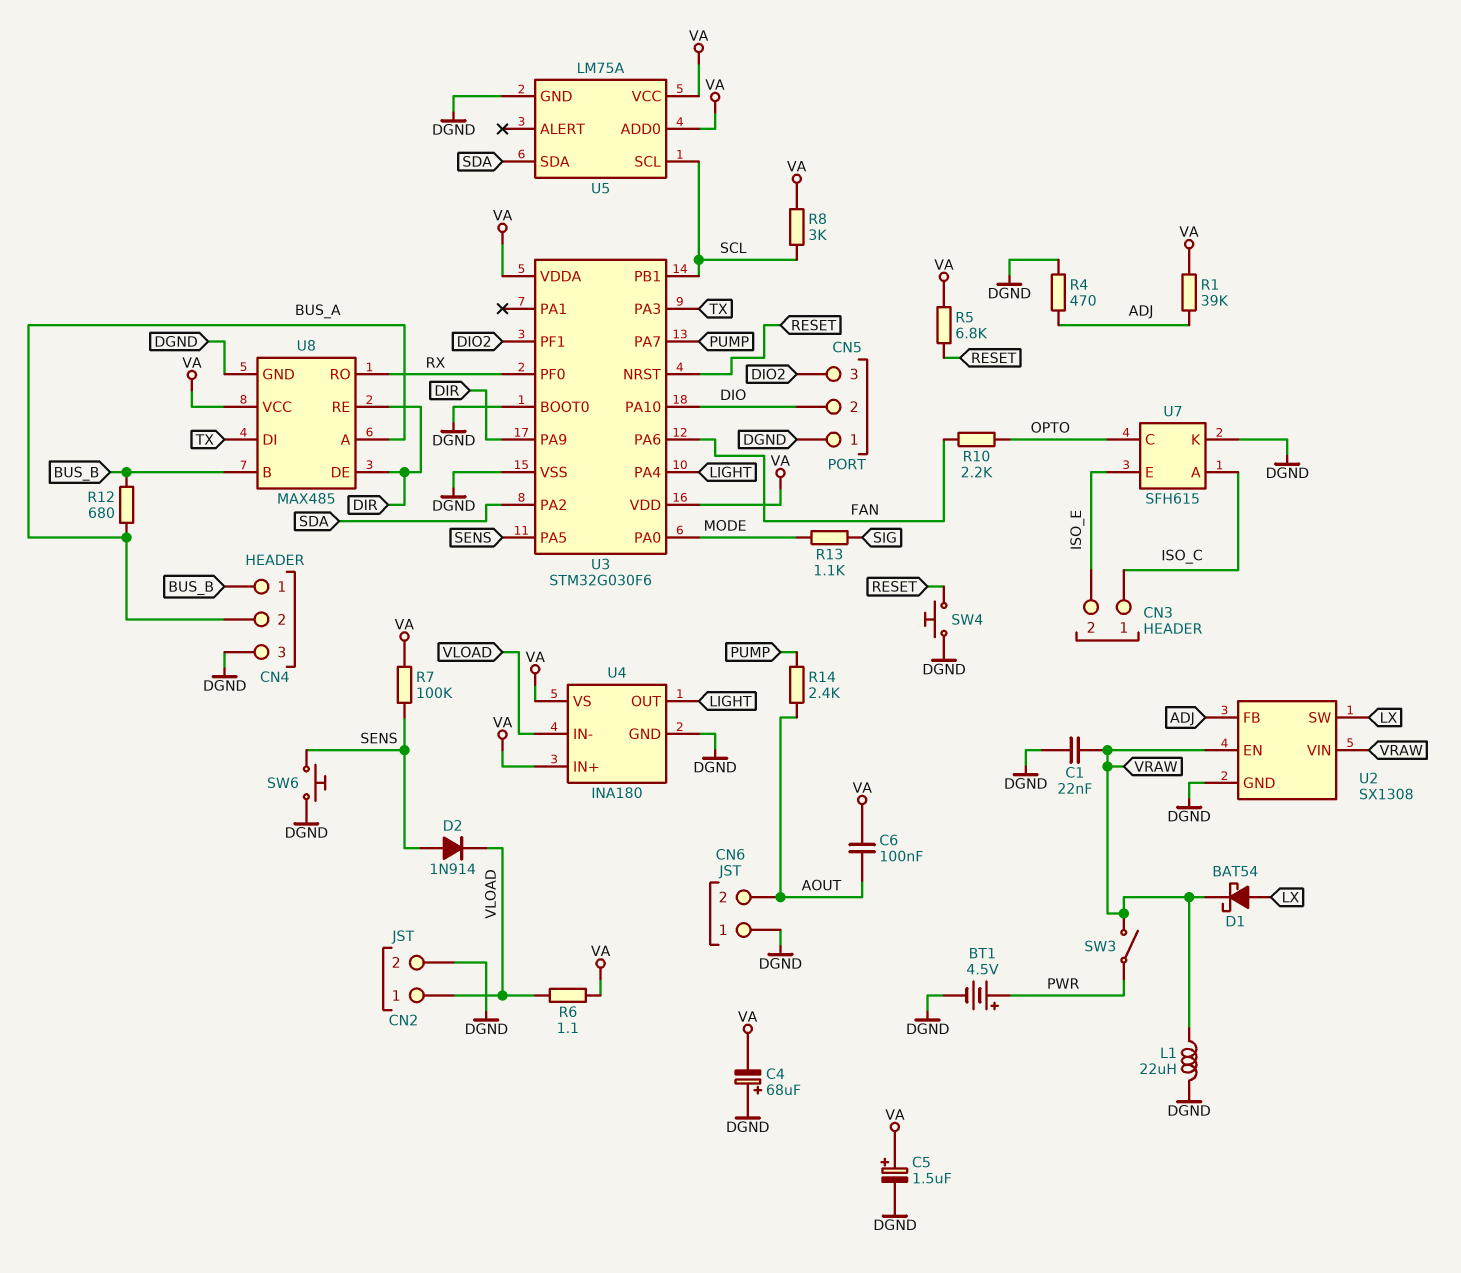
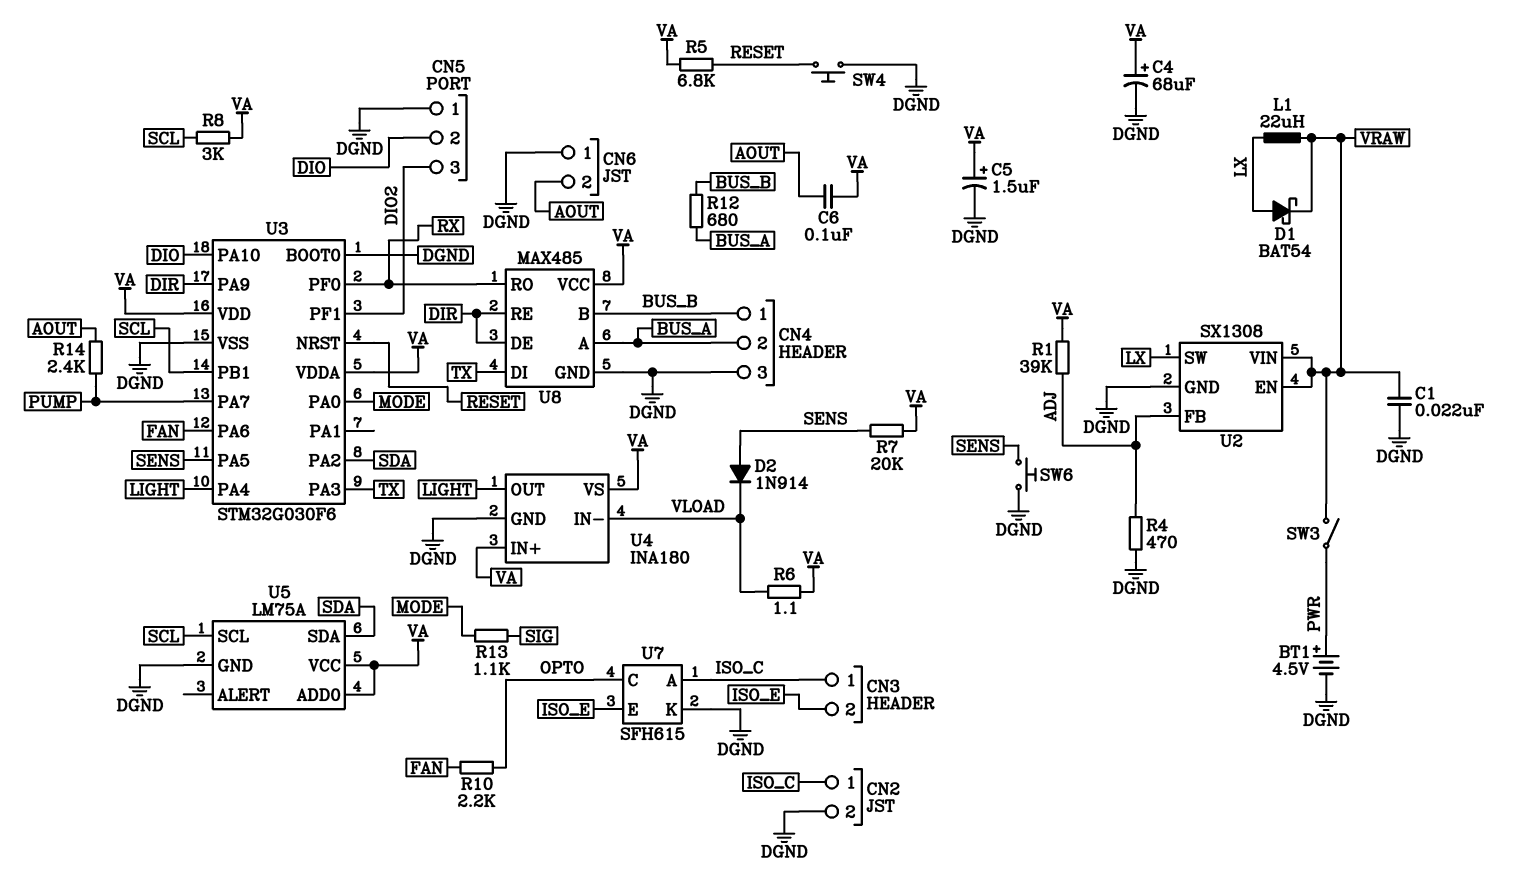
C4: 68uF (plus DGND, minus VA) -> 68uF (plus VA, minus DGND)
CN2 pin 1: VLOAD -> ISO_C
L1: 22uH (DGND, VRAW) -> 22uH (LX, VRAW)
R7: 100k (SENS, VA) -> 20k (SENS, VA)

